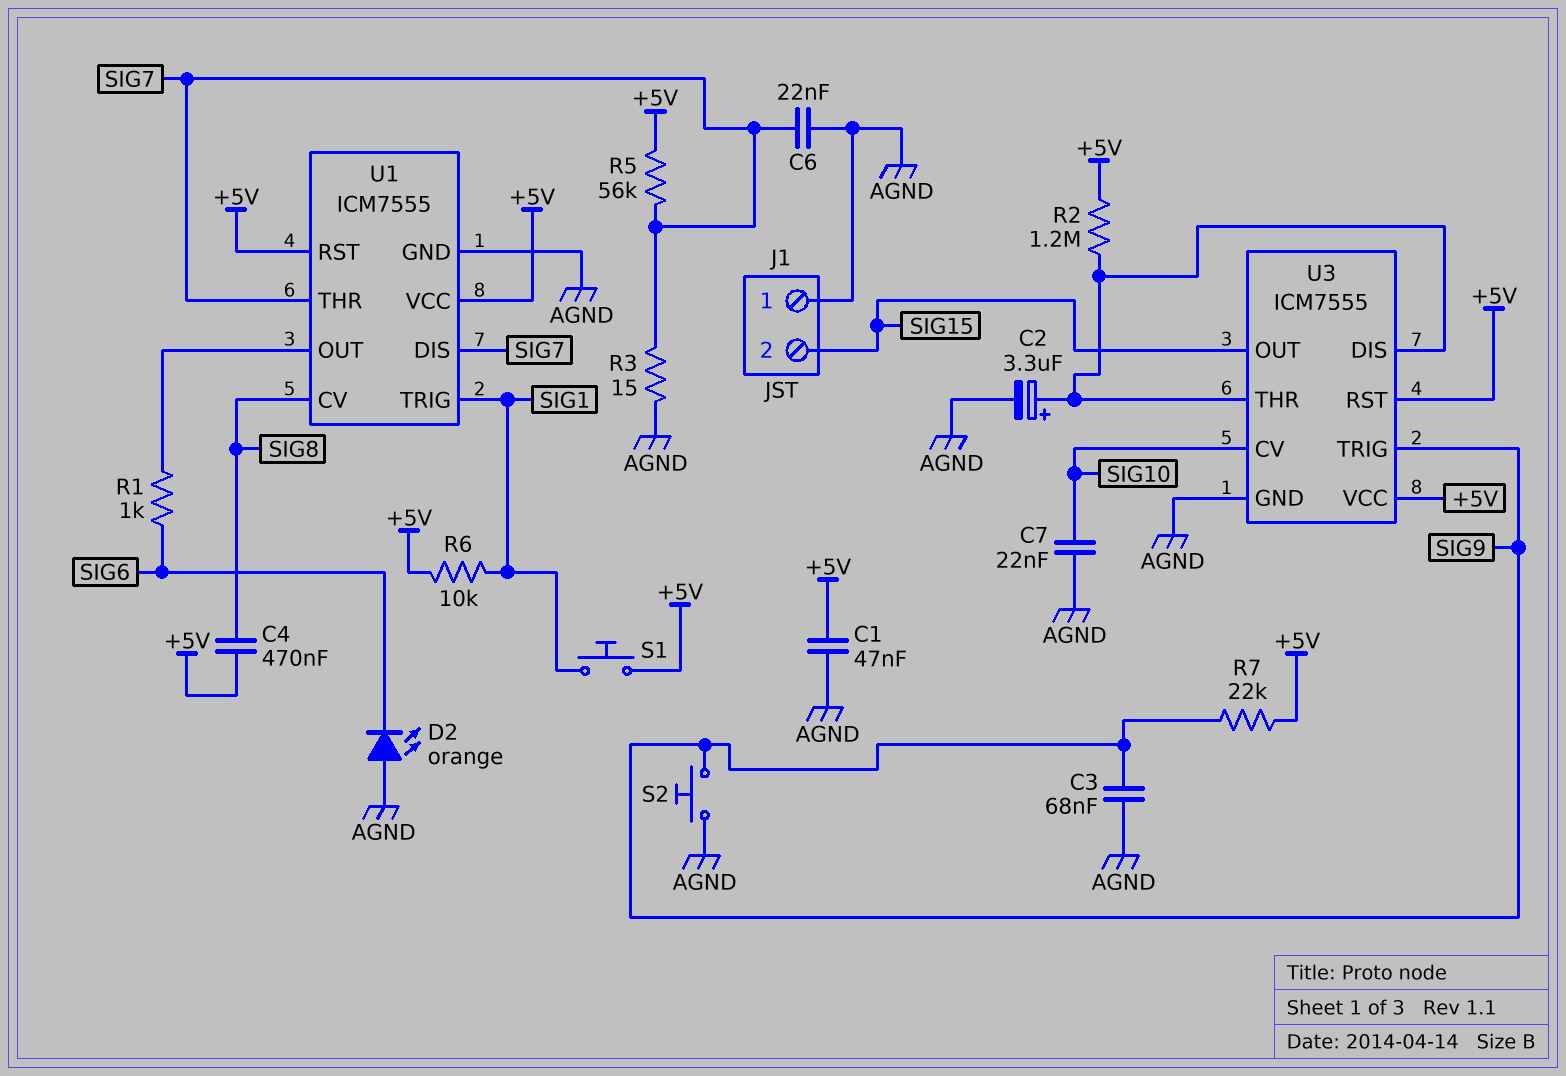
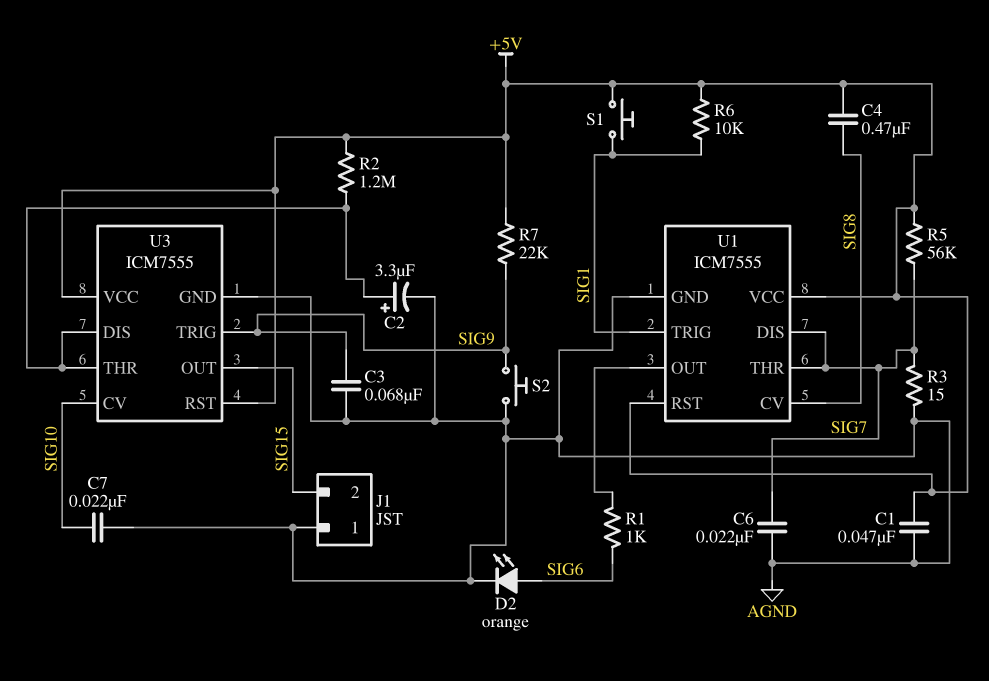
D2: LED orange (A AGND, K SIG6) -> LED orange (A SIG6, K AGND)

